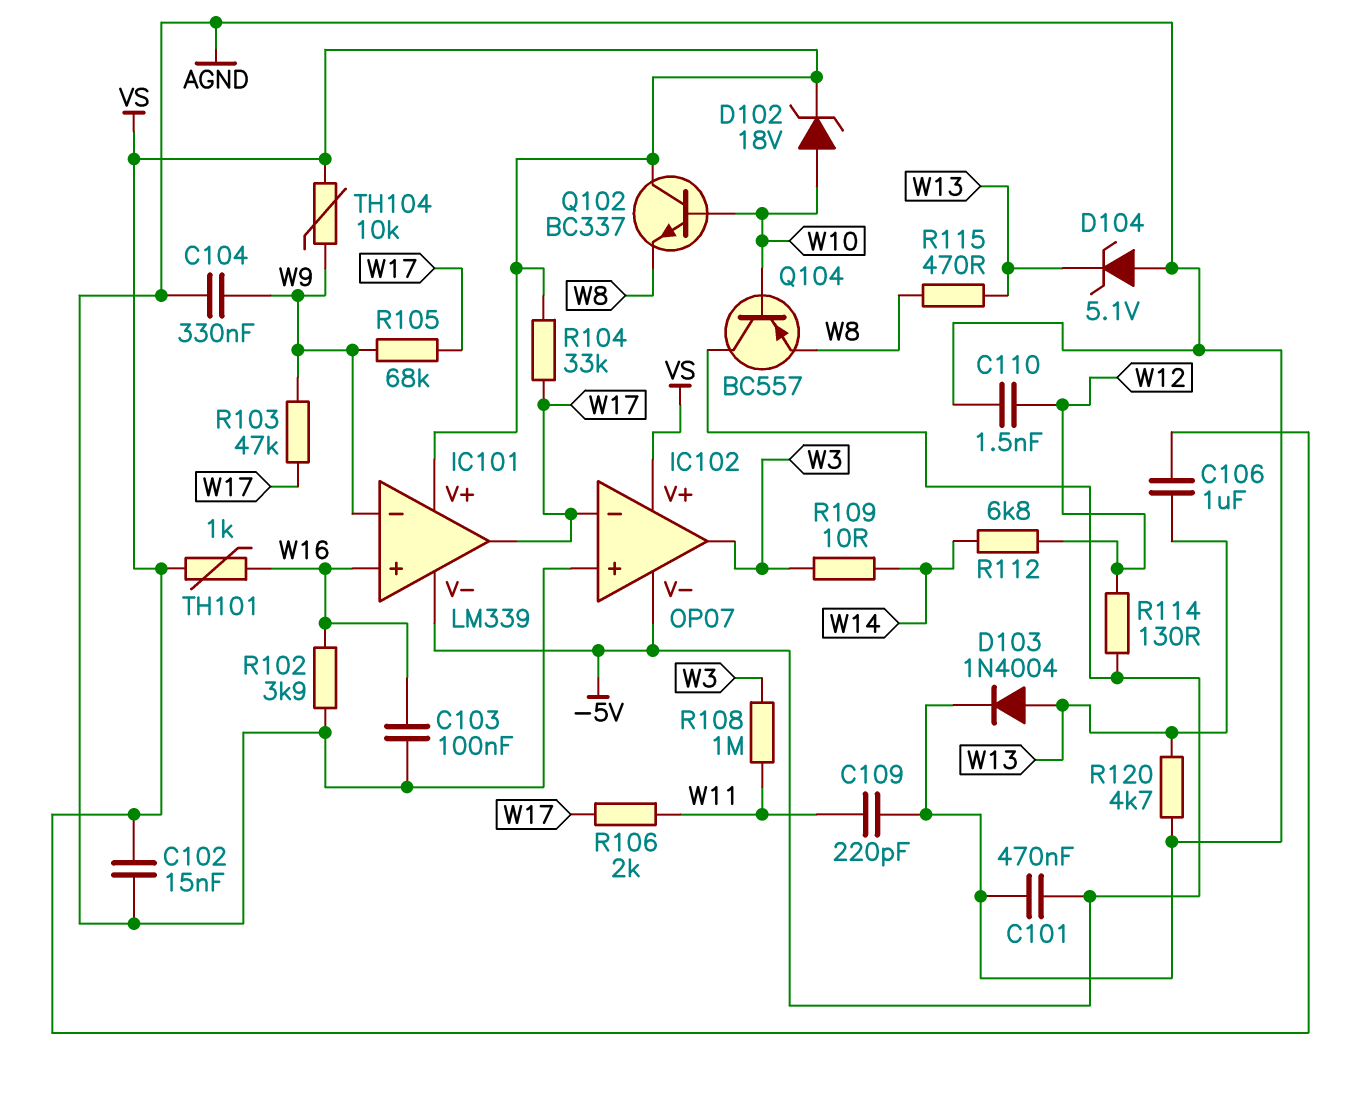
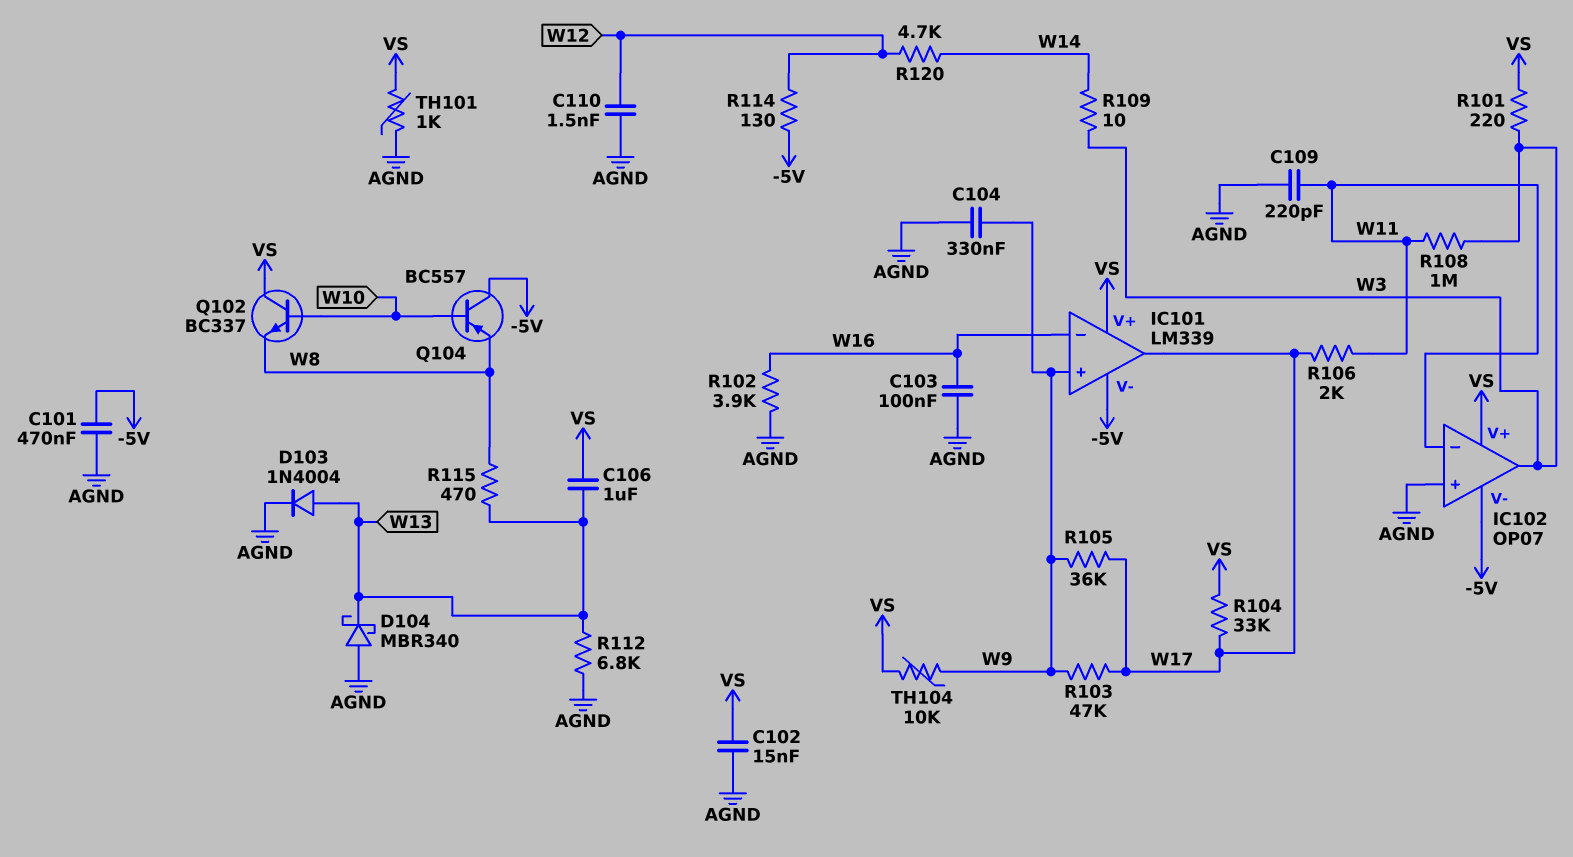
D102: zener 18V (A W10, K VS) -> none
D104: zener 5.1V (A AGND, K W13) -> schottky MBR340 (A AGND, K W13)
IC101 pin in+: W16 -> W9
IC101 pin in-: W9 -> W16
IC102 pin in-: W17 -> W11
R101: none -> 220 (VS, W3)
R105: 68k (W9, W17) -> 36k (W9, W17)
R112: 6.8k (W12, W14) -> 6.8k (AGND, W13)
R120: 4.7k (AGND, W13) -> 4.7k (W12, W14)
TH101: 1k (VS, W16) -> 1k (AGND, VS)

